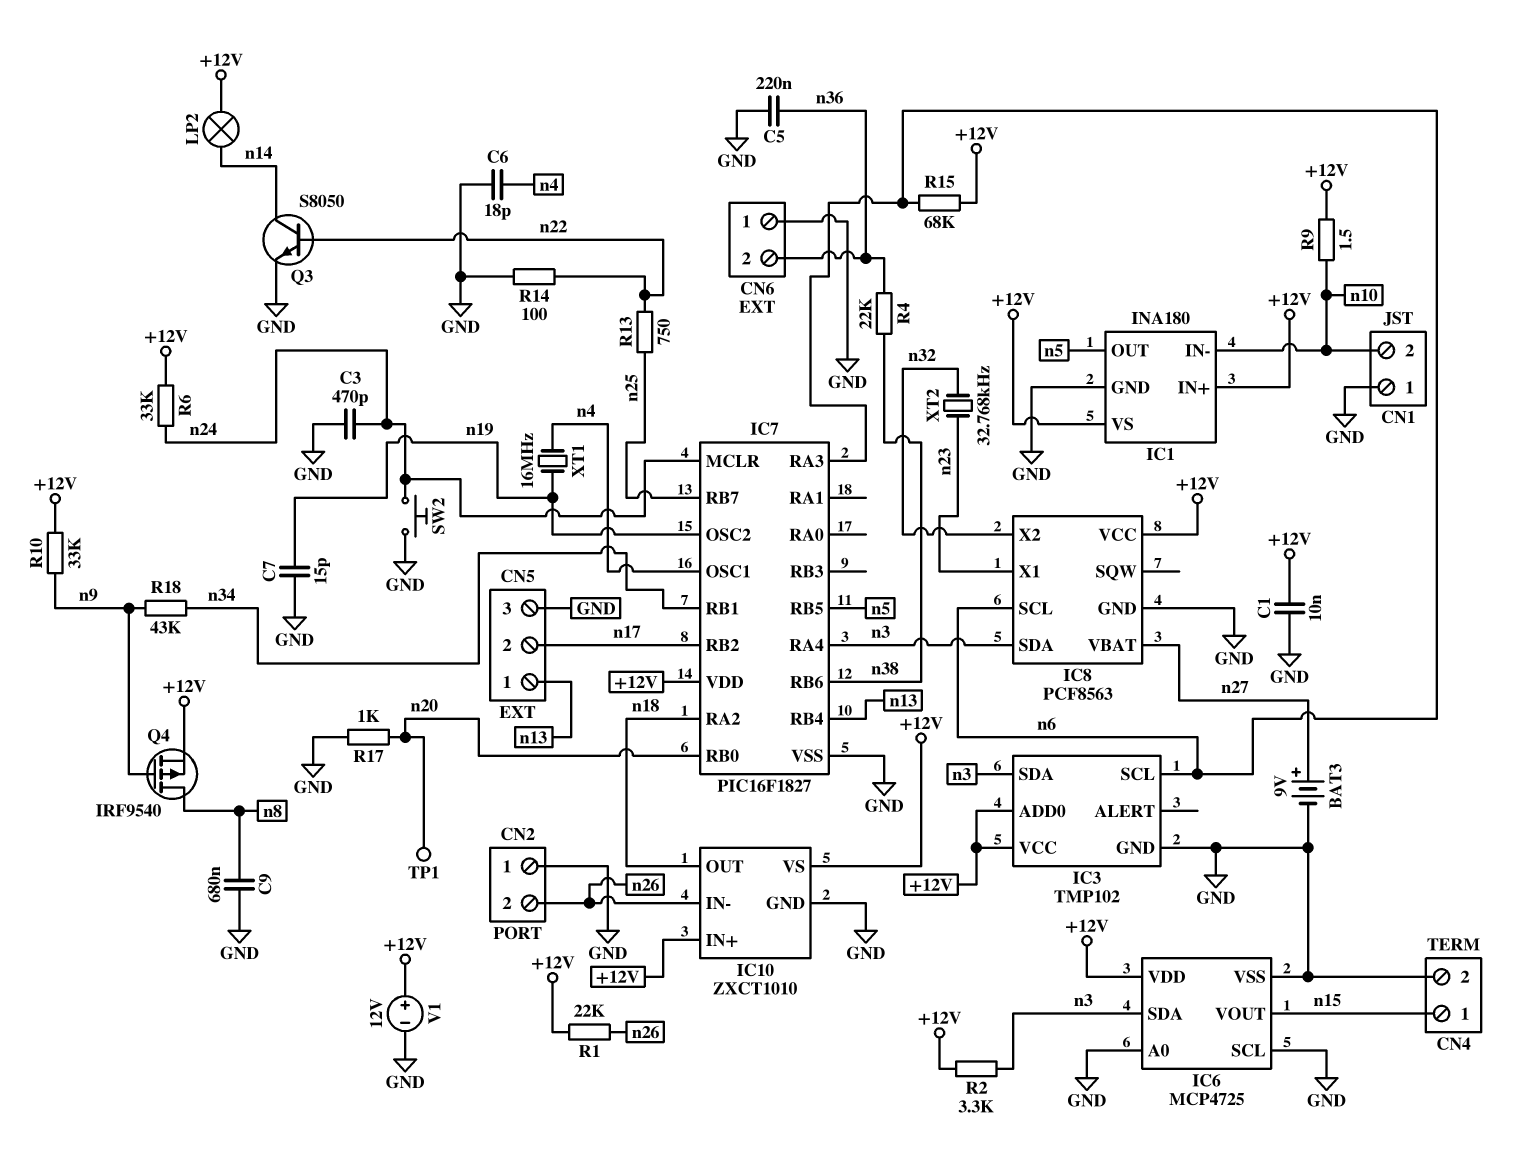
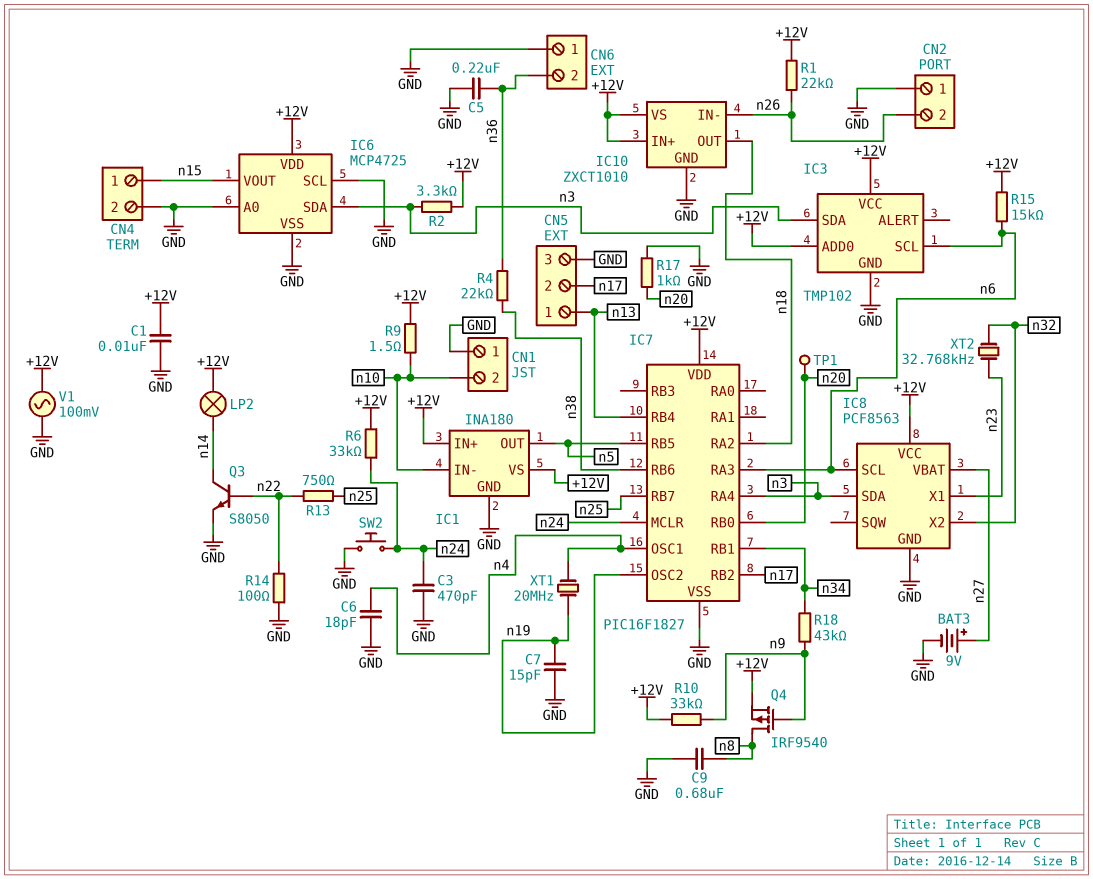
R15: 68k (+12V, n6) -> 15k (+12V, n6)
V1: 12V (plus +12V, minus GND) -> AC 100mV (+12V, GND)
XT1: 16MHz (n4, n19) -> 20MHz (n4, n19)

